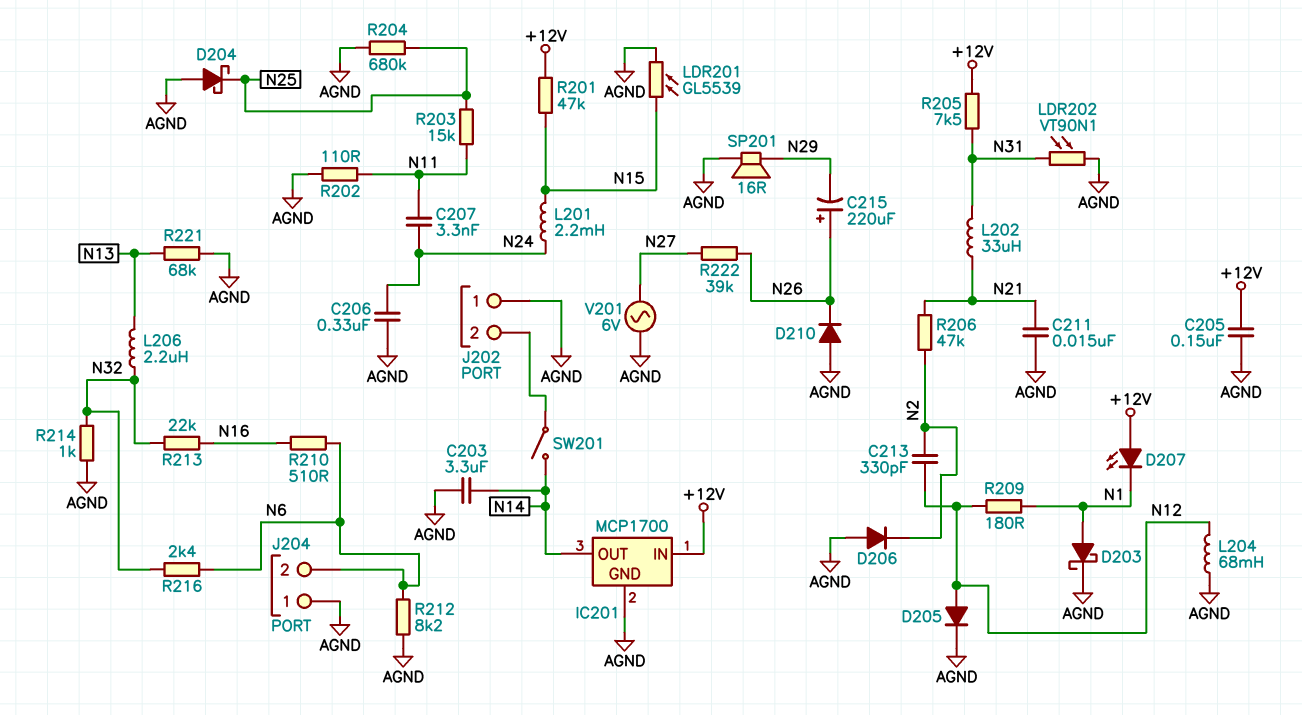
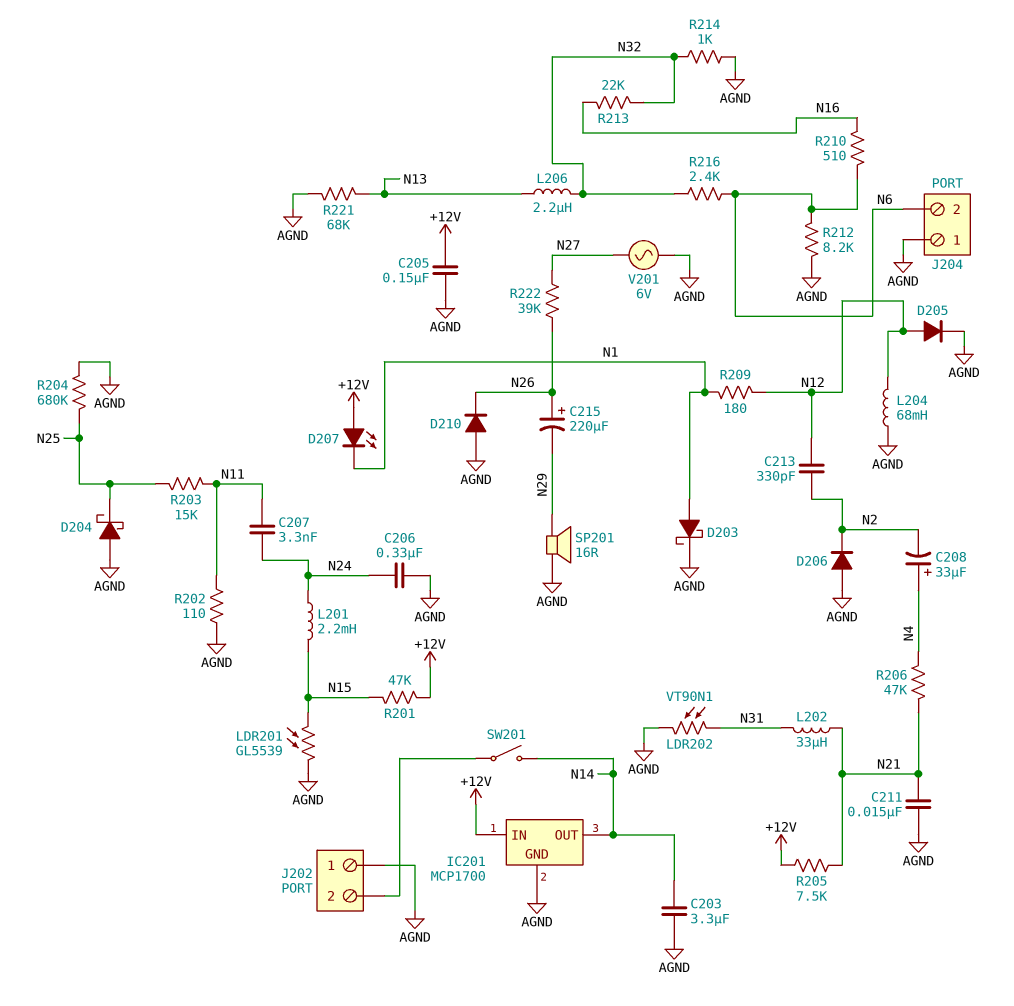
C208: none -> 33uF (plus N4, minus N2)
R205: 7.5k (+12V, N31) -> 7.5k (+12V, N21)
R206: 47k (N2, N21) -> 47k (N4, N21)

